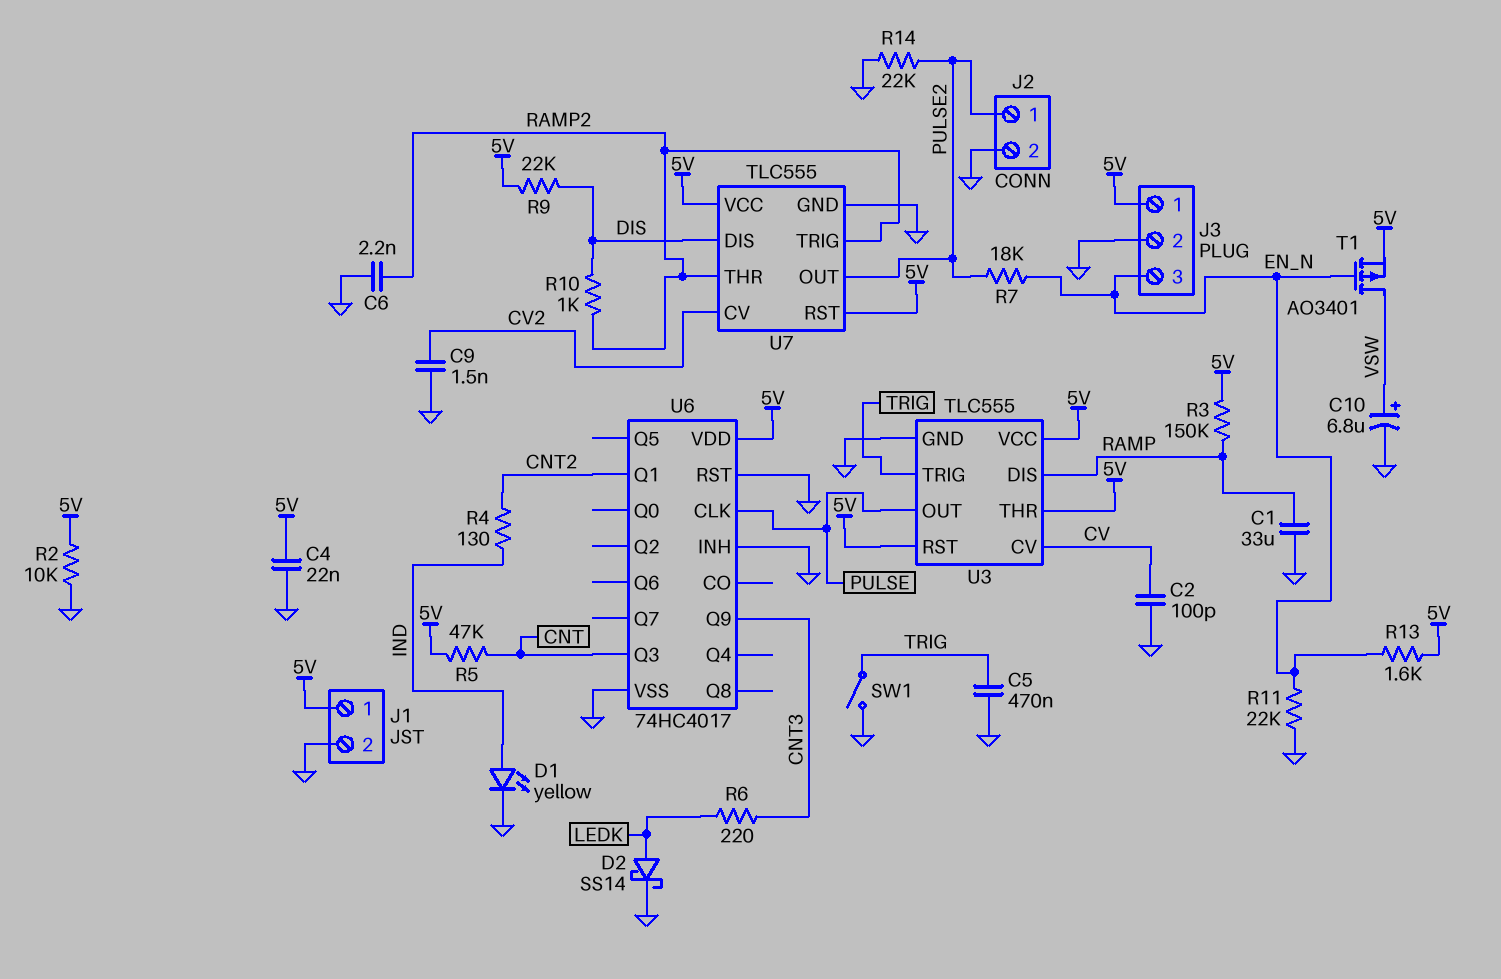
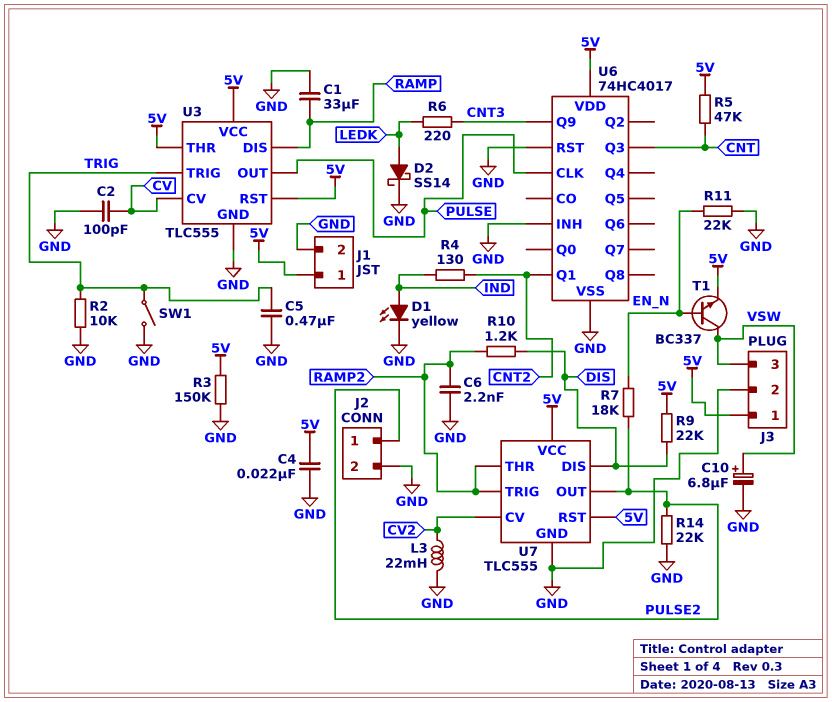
C9: 1.5nF (CV2, GND) -> none
J3 pin 3: EN_N -> VSW
L3: none -> 22mH (CV2, GND)
R2: 10k (5V, GND) -> 10k (GND, TRIG)
R3: 150k (5V, RAMP) -> 150k (5V, GND)
R10: 1k (DIS, RAMP2) -> 1.2k (DIS, RAMP2)
R13: 1.6k (5V, EN_N) -> none
T1: PMOS AO3401 (G EN_N, D VSW, S 5V) -> NPN BC337 (B EN_N, C VSW, E 5V)

